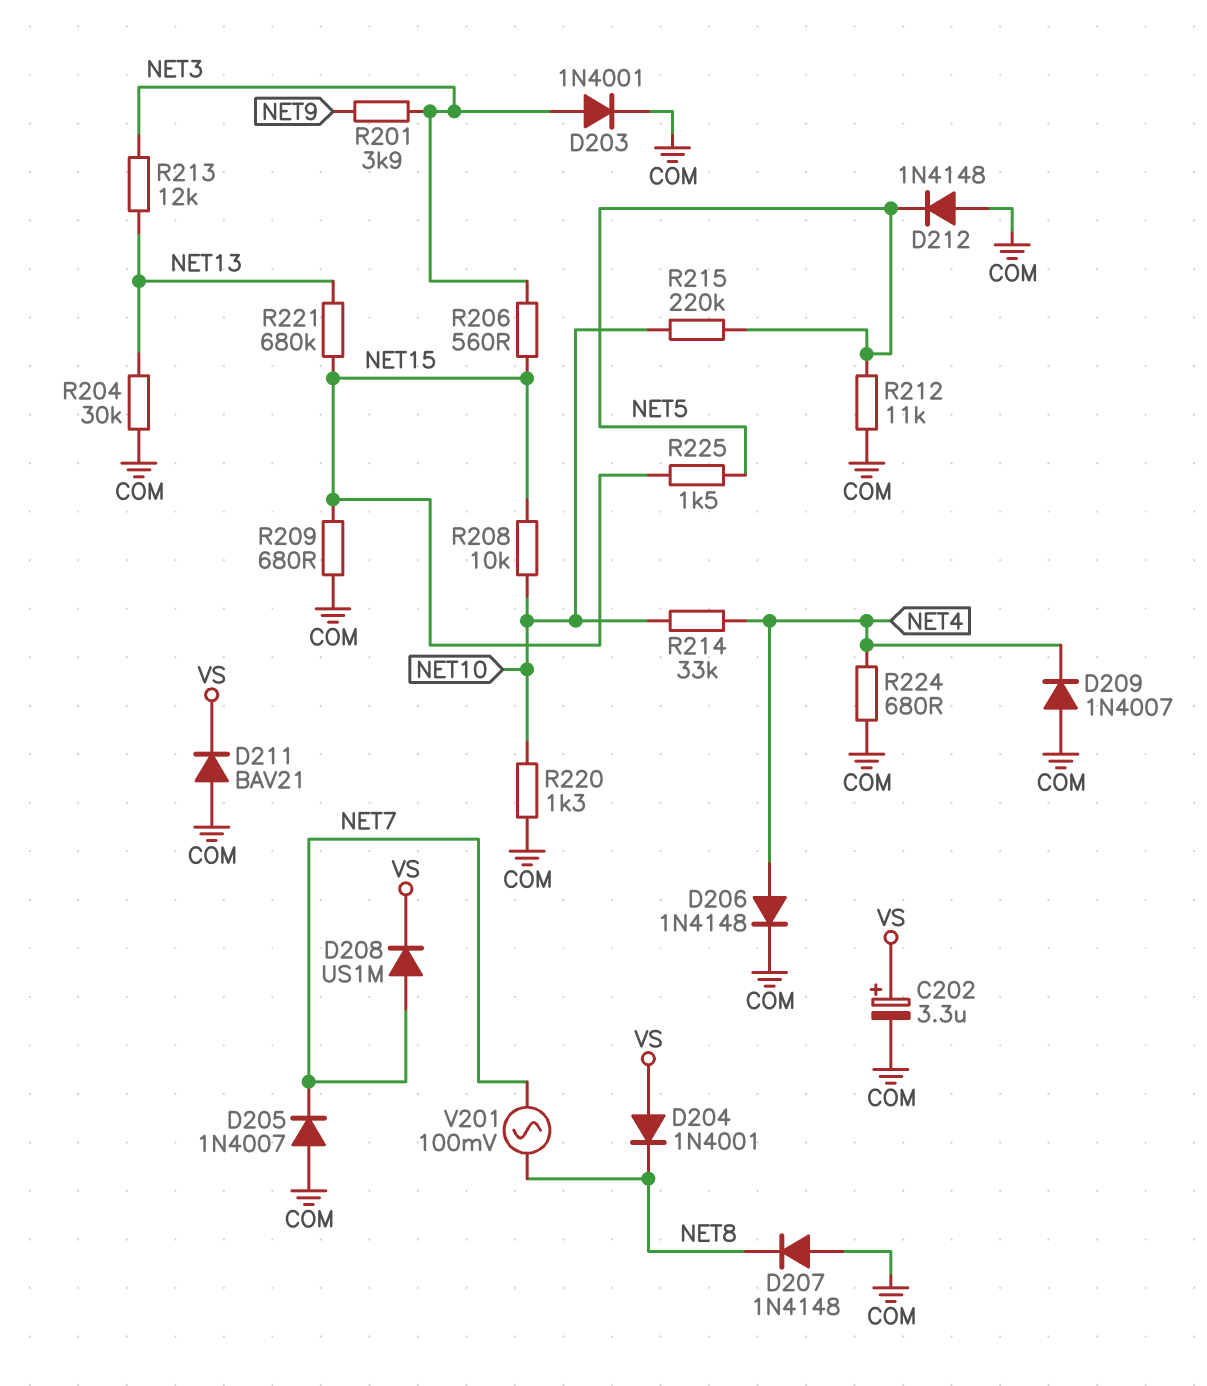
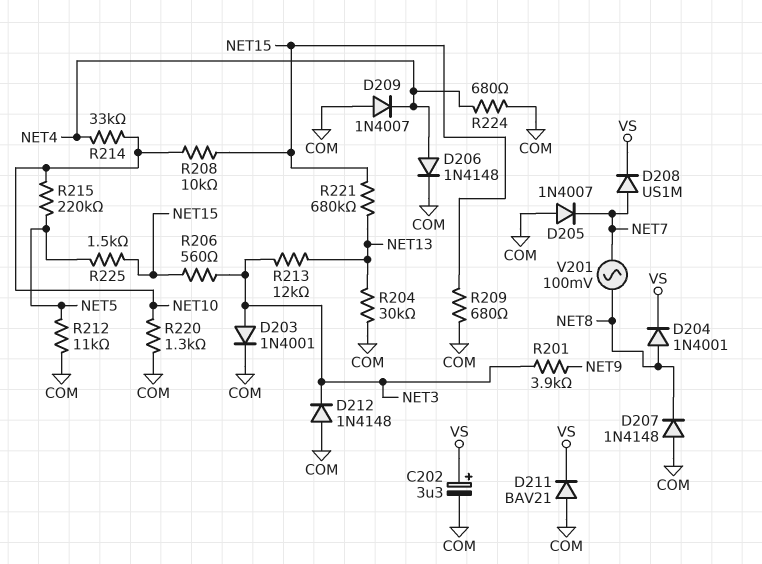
D204: diode 1N4001 (A VS, K NET8) -> diode 1N4001 (A NET8, K VS)
D212: diode 1N4148 (A COM, K NET5) -> diode 1N4148 (A COM, K NET3)

